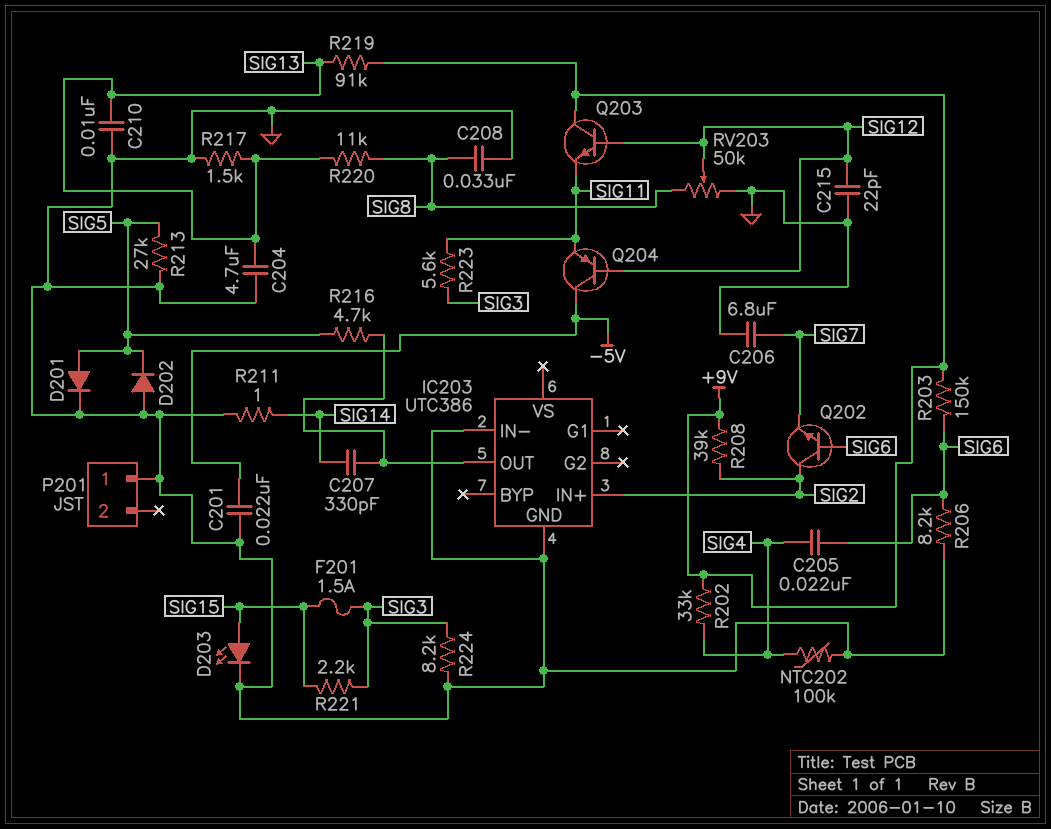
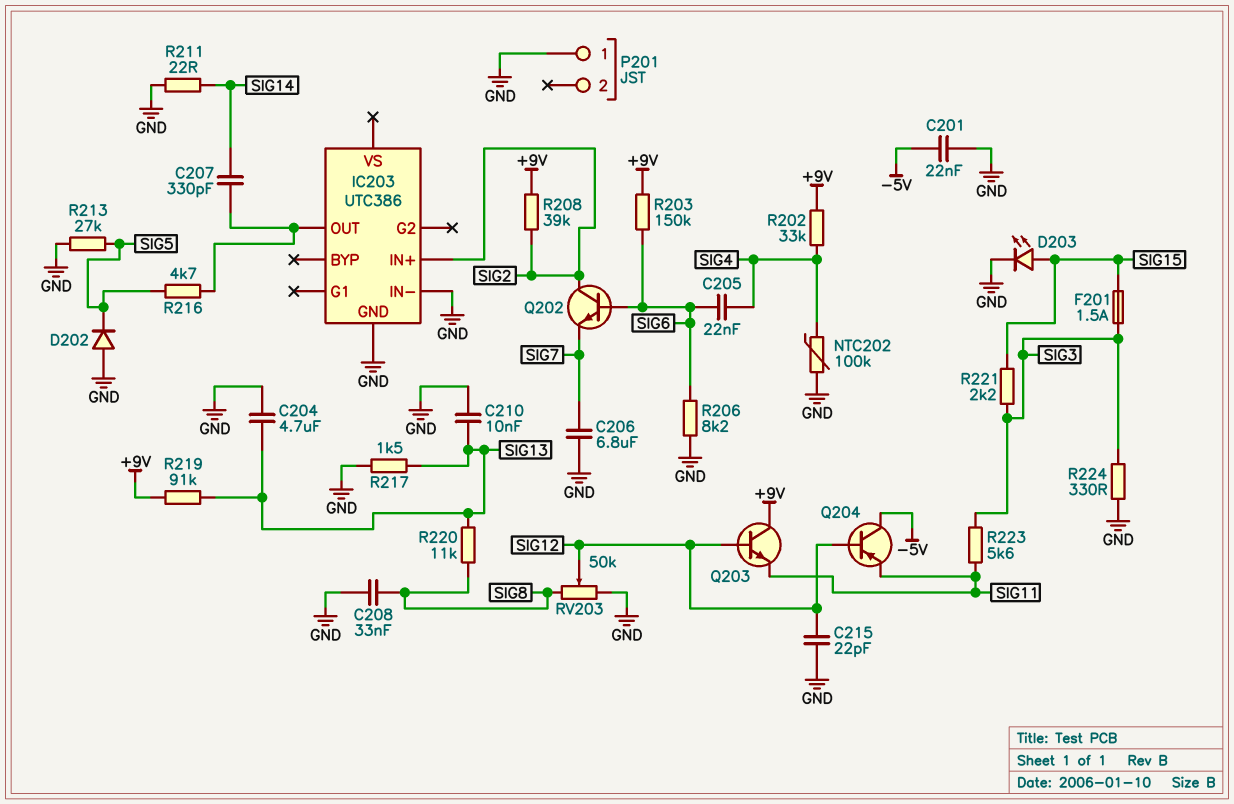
D201: diode (A SIG5, K GND) -> none
R211: 1 (GND, SIG14) -> 22 (GND, SIG14)
R224: 8.2k (GND, SIG3) -> 330 (GND, SIG3)

